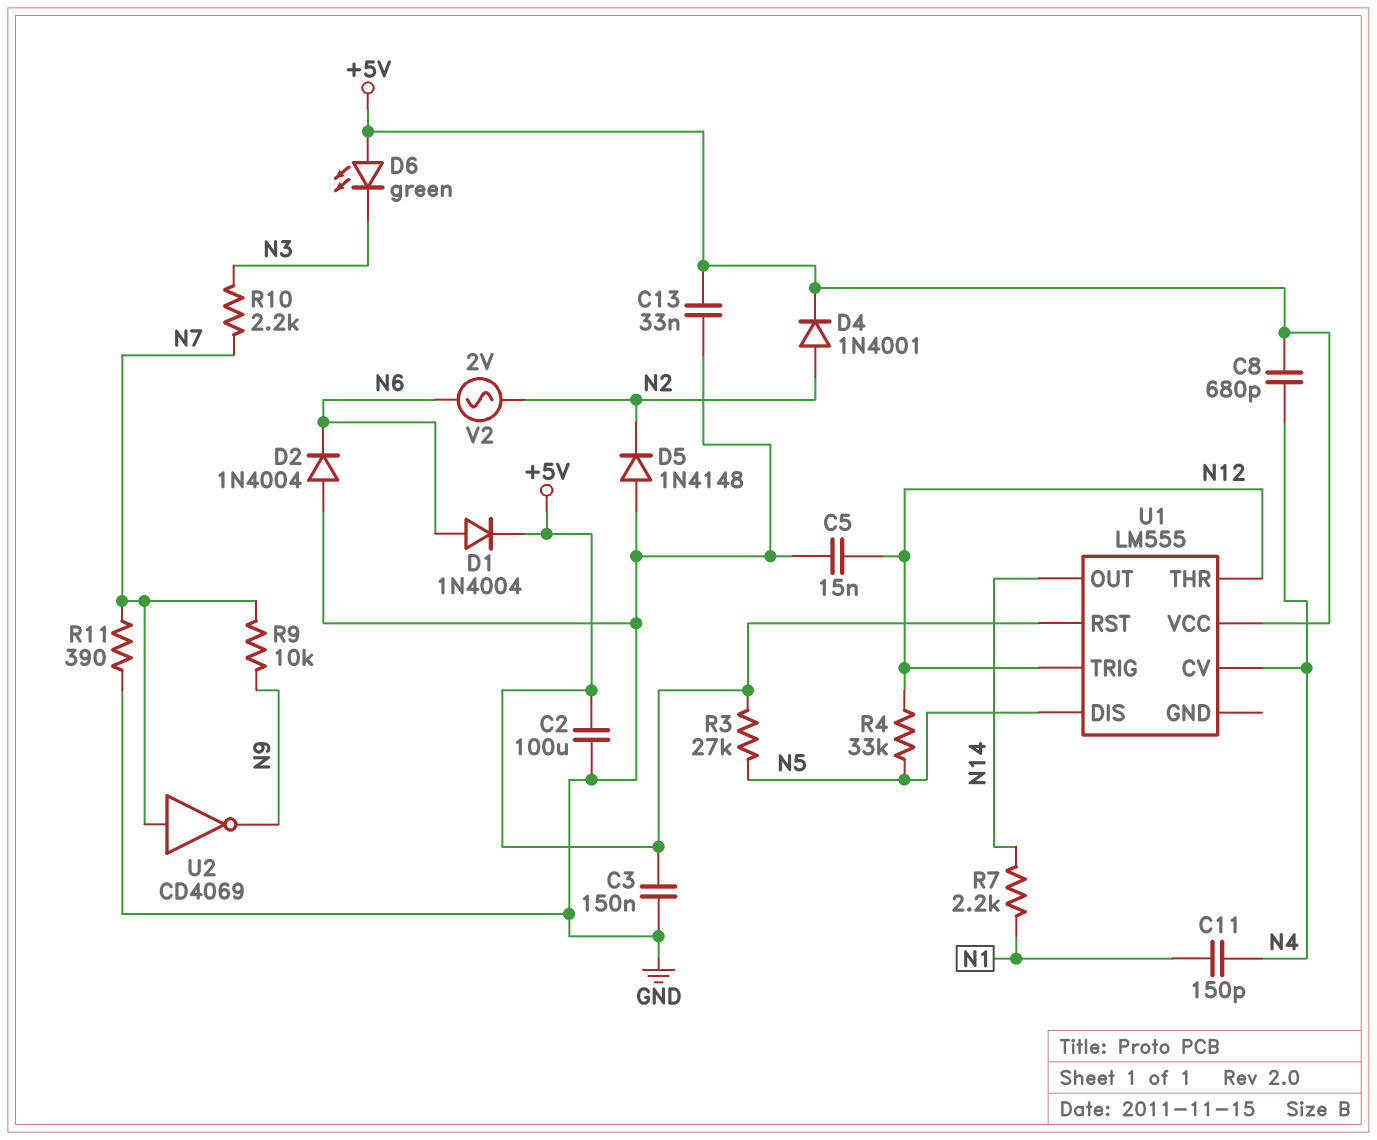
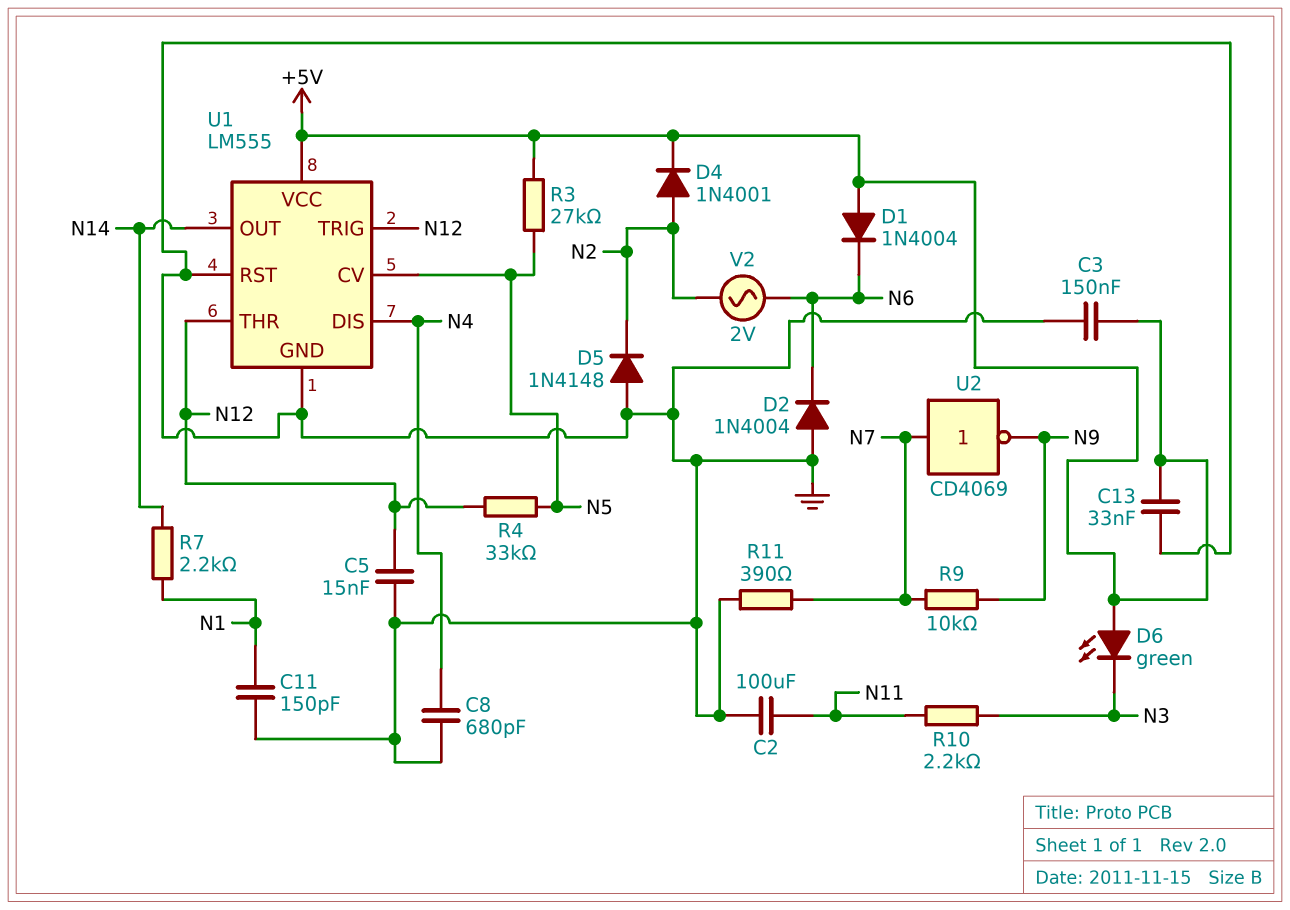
C2: 100uF (+5V, GND) -> 100uF (GND, N11)
C8: 680pF (+5V, N4) -> 680pF (GND, N4)
C11: 150pF (N1, N4) -> 150pF (GND, N1)
D1: diode 1N4004 (A N6, K +5V) -> diode 1N4004 (A +5V, K N6)
R10: 2.2k (N3, N7) -> 2.2k (N3, N11)
U1 pin CV: N4 -> N5
U1 pin DIS: N5 -> N4
U1 pin GND: none -> GND
U1 pin RST: +5V -> GND

